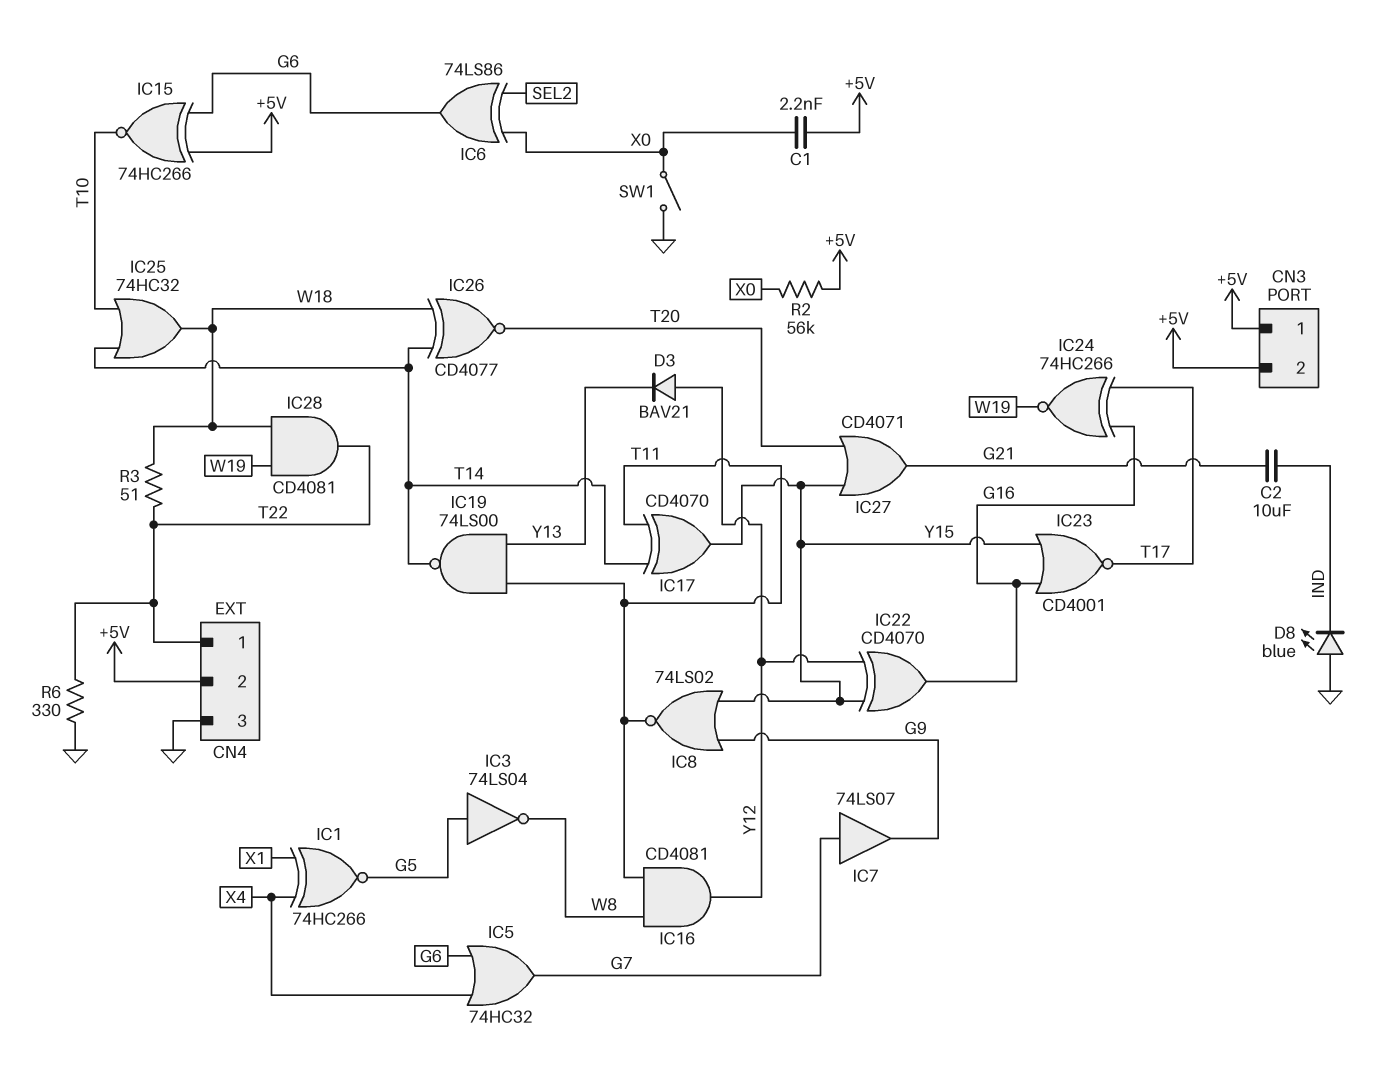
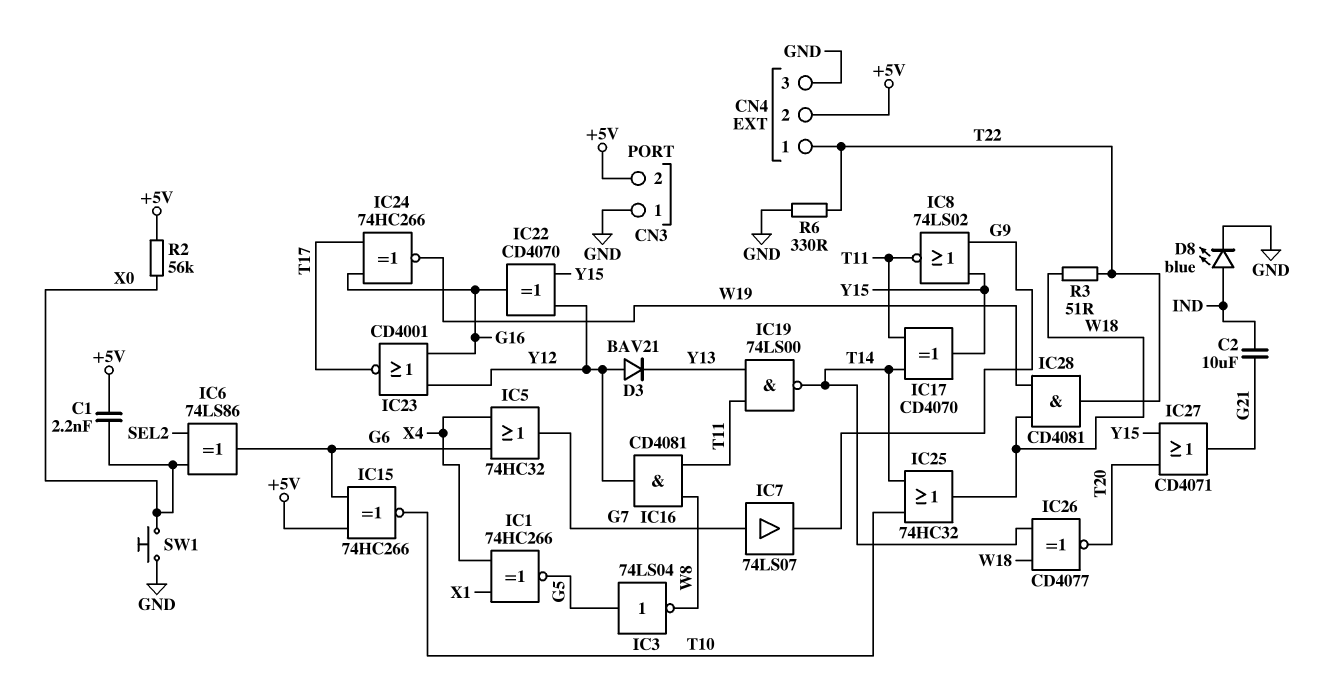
CN3 pin 1: +5V -> GND
D8: LED blue (A GND, K IND) -> LED blue (A IND, K GND)
IC23: NOR CD4001 (in G16, in Y15, out T17) -> NOR CD4001 (in G16, in Y12, out T17)
SW1: switch (GND, X0) -> button (GND, X0)

